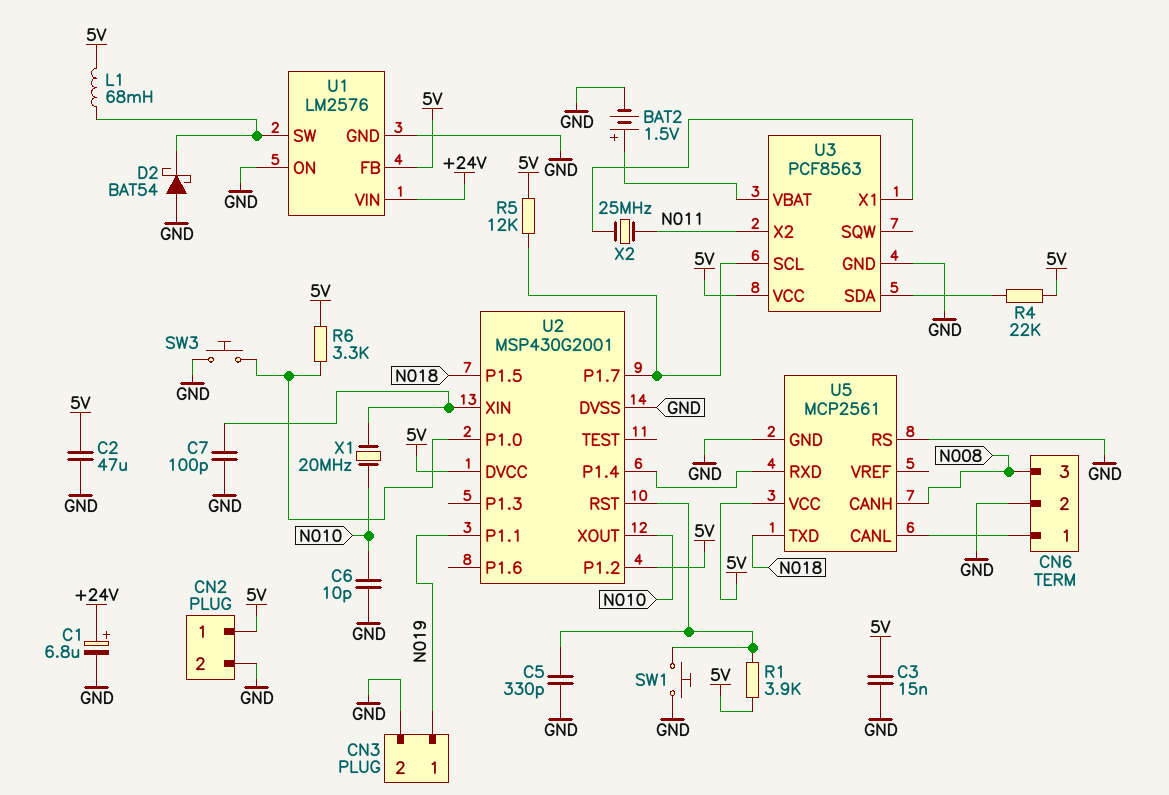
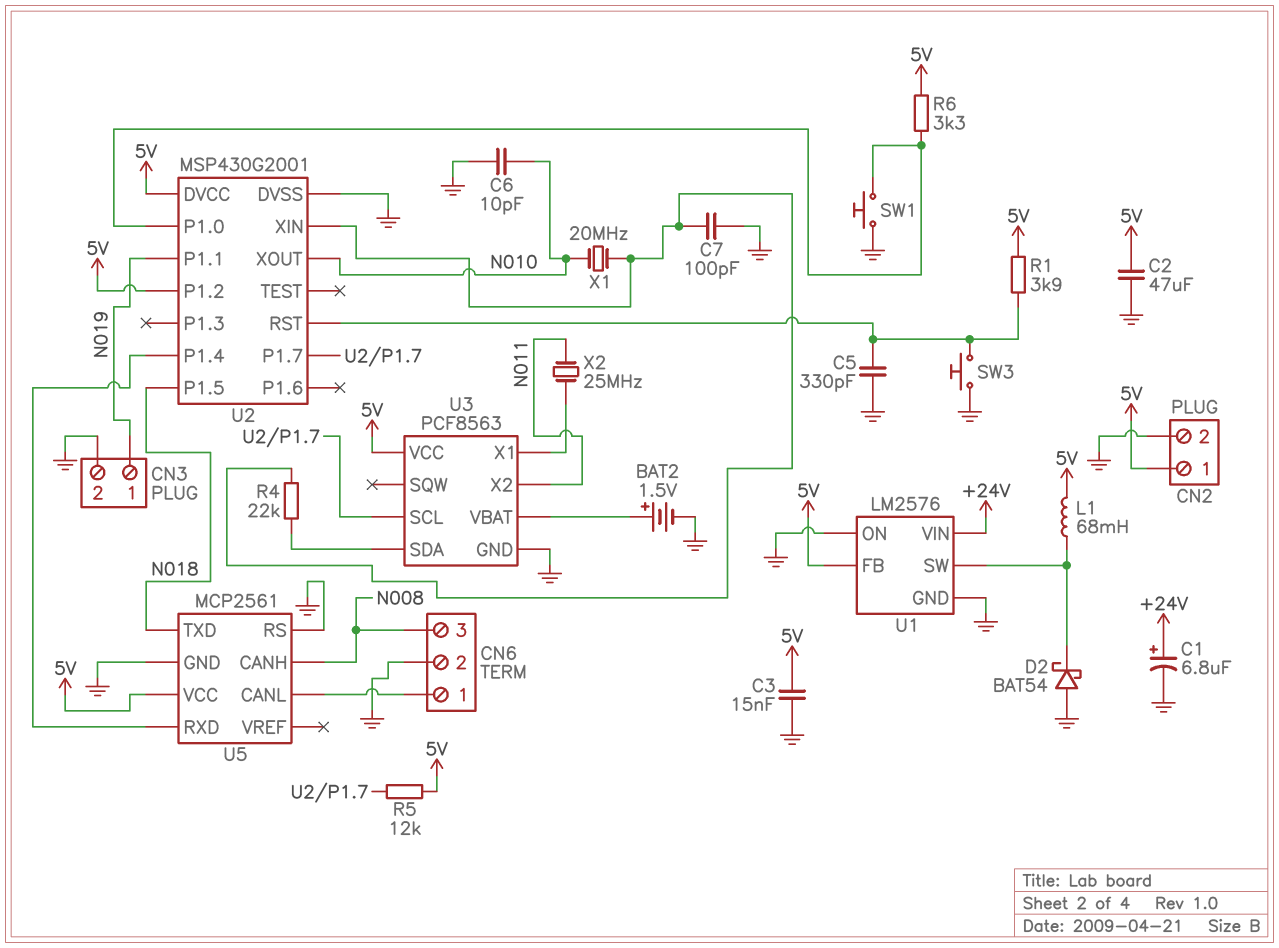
R4: 22k (5V, U3/SDA) -> 22k (U2/XIN, U3/SDA)
SW1: button (GND, U2/RST) -> button (GND, U2/P1.0)
SW3: button (GND, U2/P1.0) -> button (GND, U2/RST)

